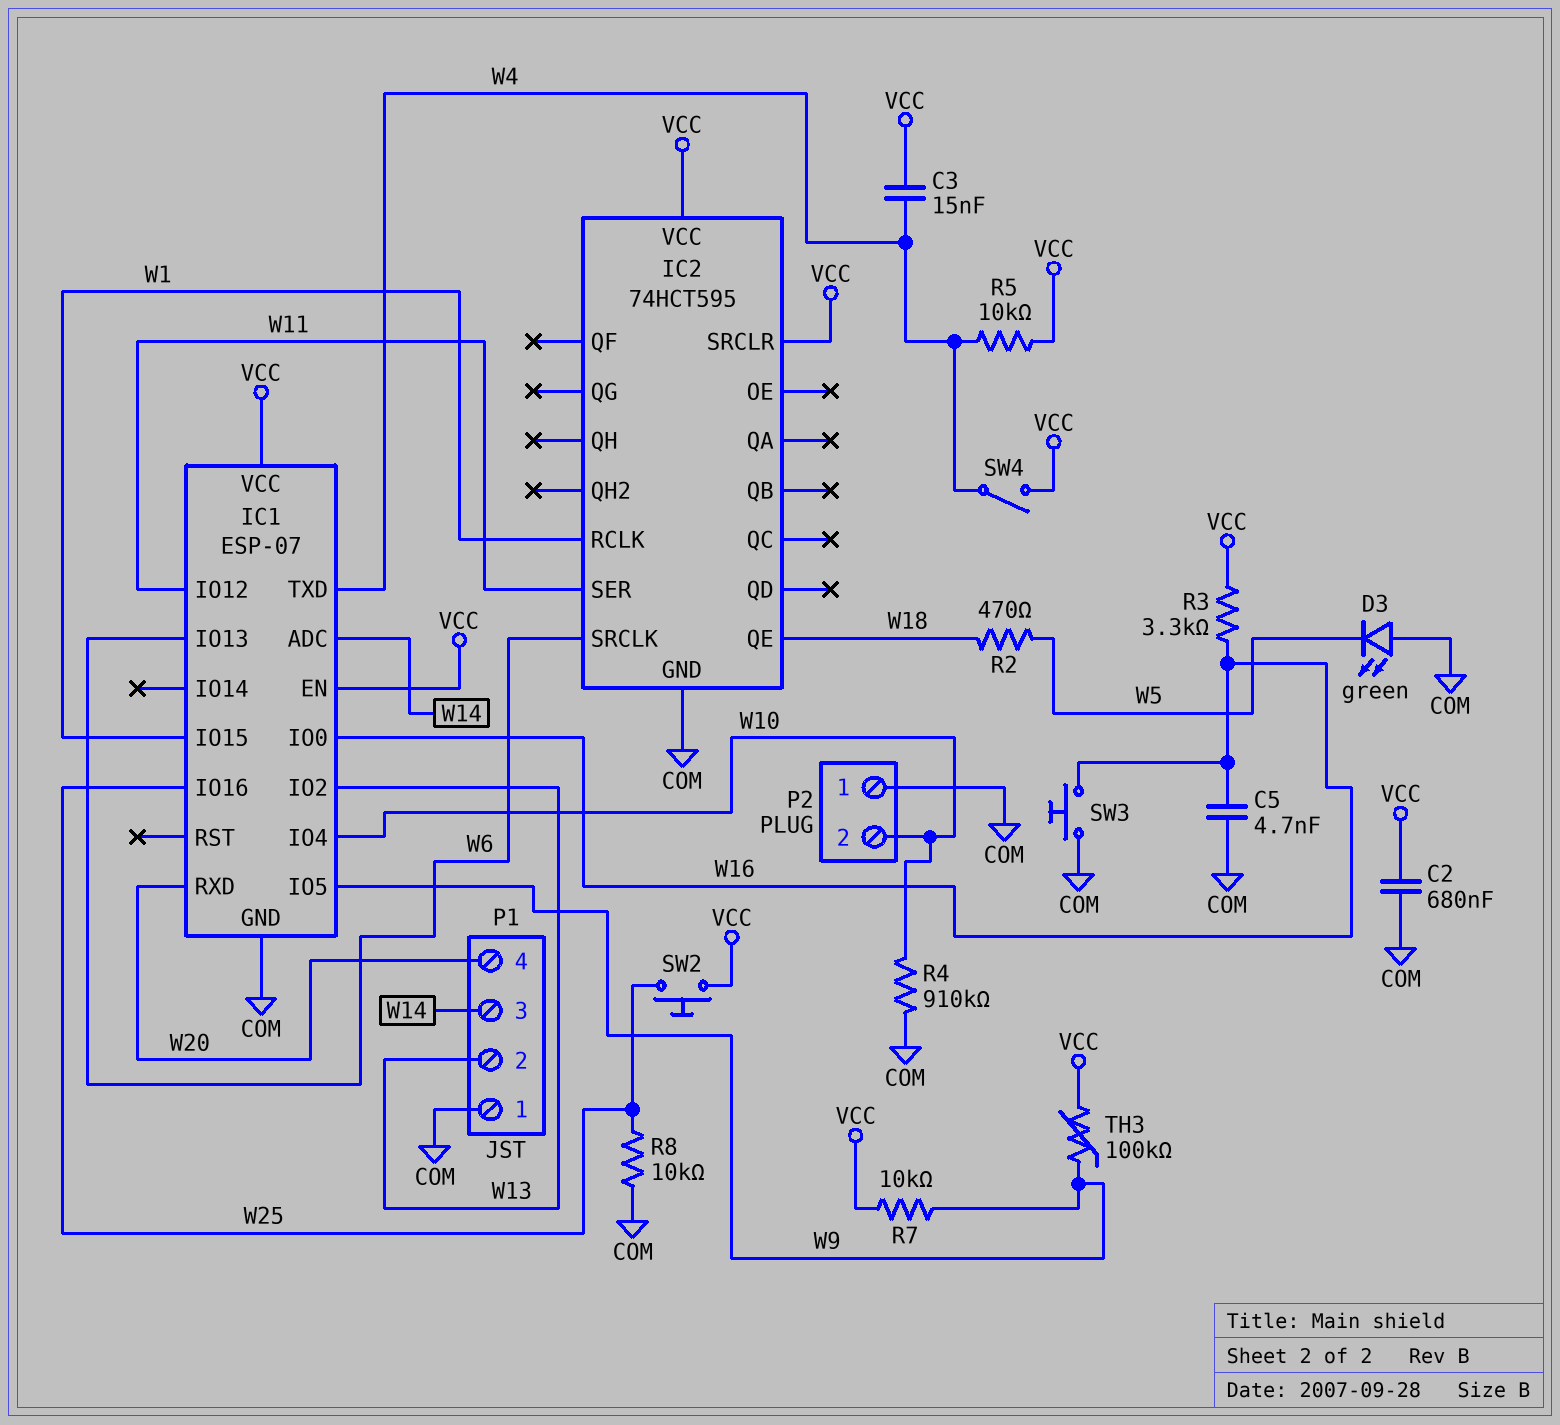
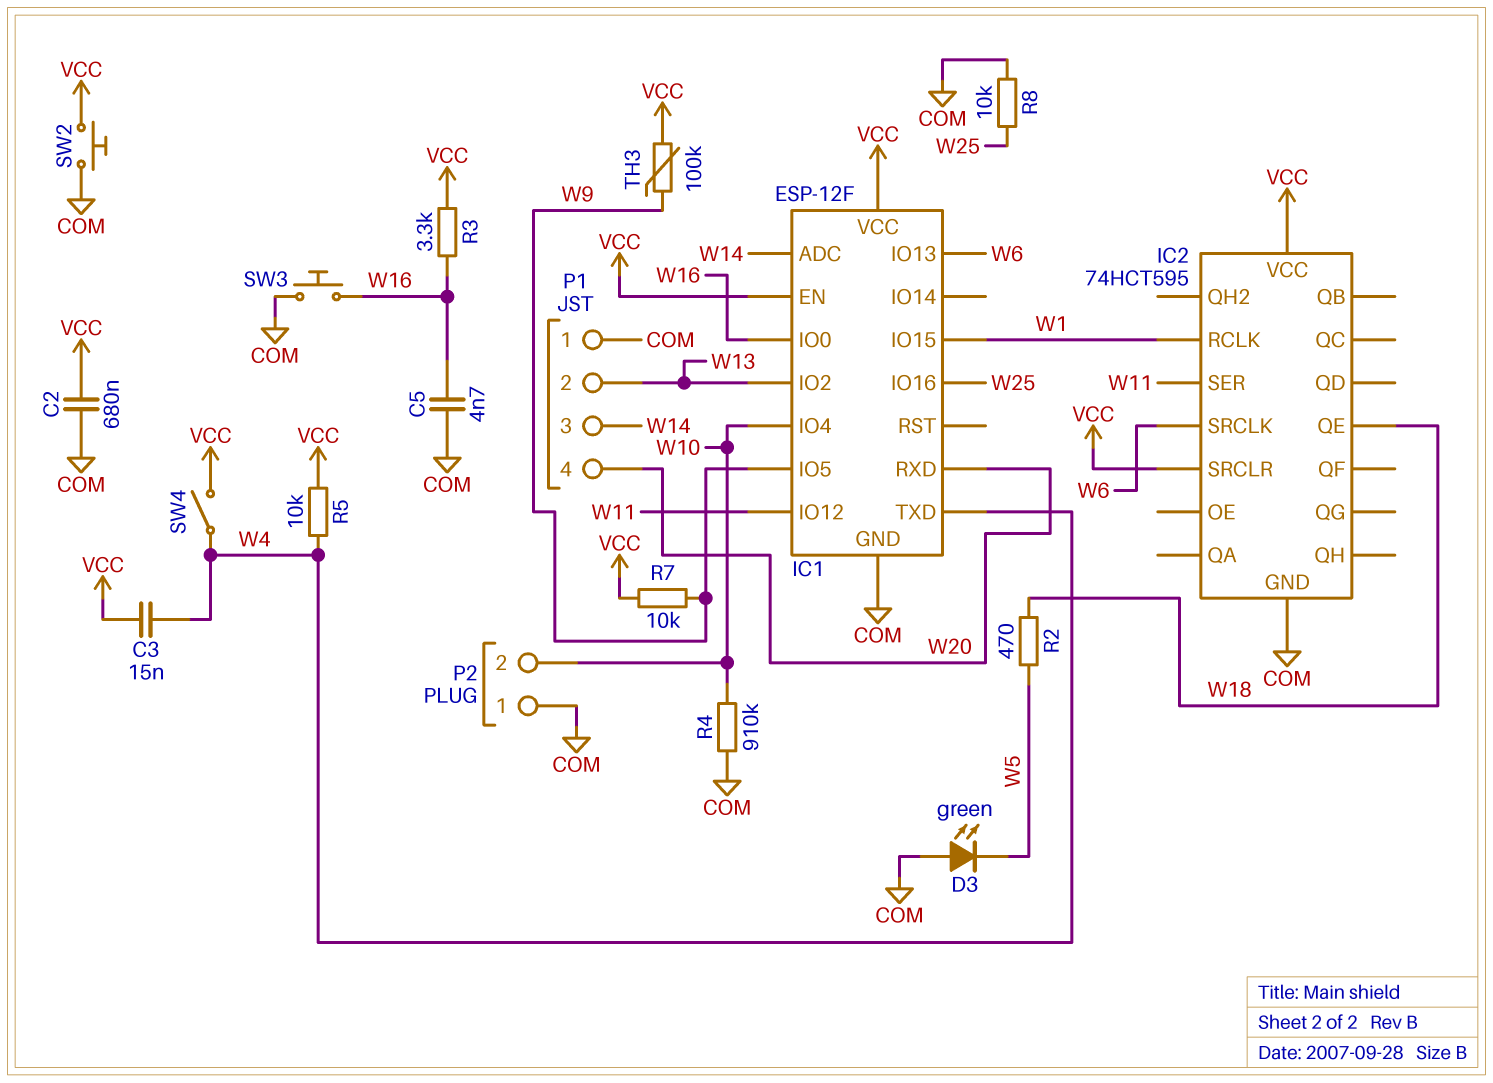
IC1: ESP-07 -> ESP-12F
SW2: button (VCC, W25) -> button (COM, VCC)

